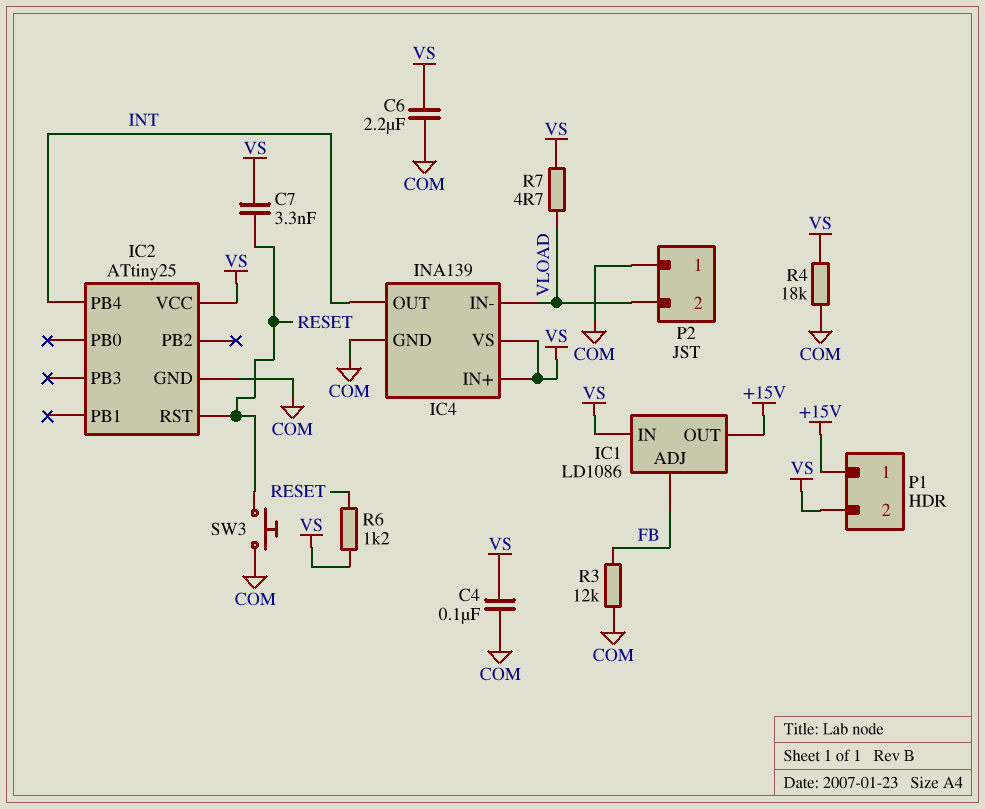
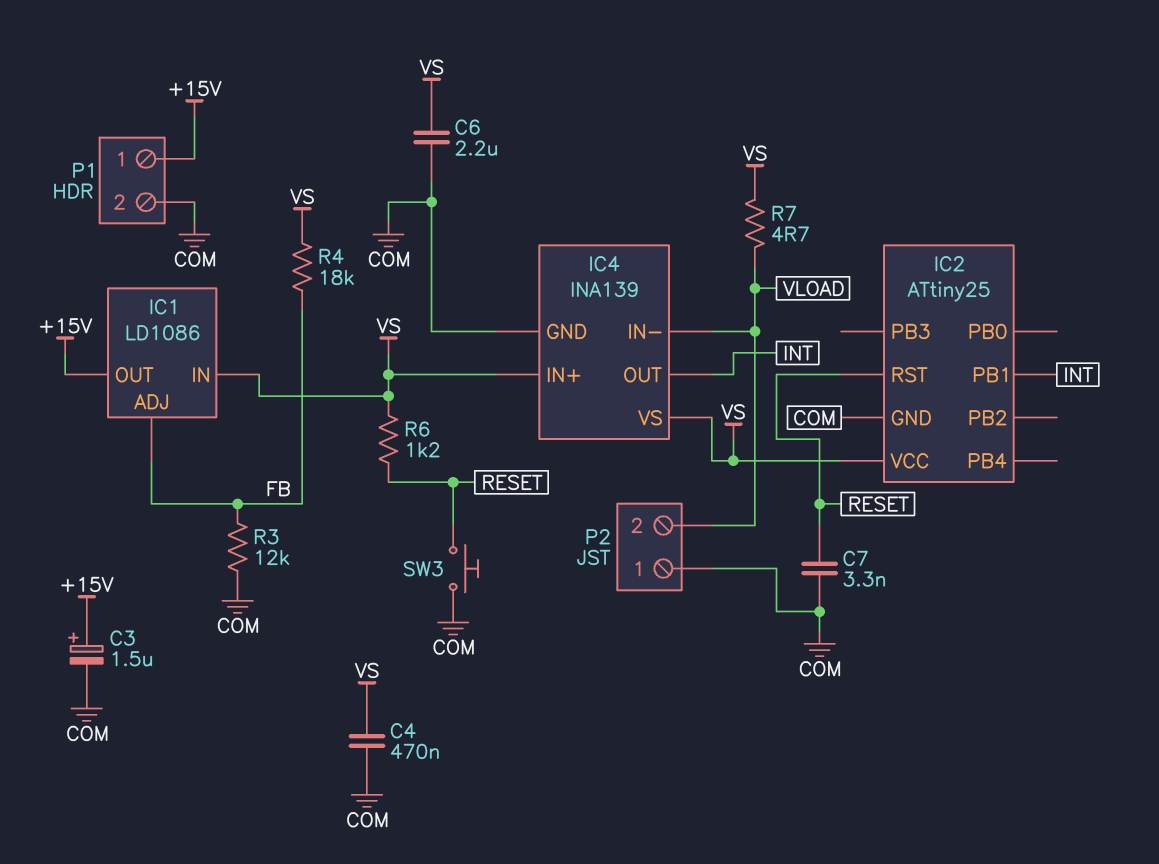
C3: none -> 1.5uF (plus +15V, minus COM)
C4: 100nF (COM, VS) -> 470nF (COM, VS)
C7: 3.3nF (RESET, VS) -> 3.3nF (COM, RESET)
IC2 pin PB1: none -> INT
IC2 pin PB4: INT -> none
P1 pin 2: VS -> COM
R4: 18k (COM, VS) -> 18k (FB, VS)

